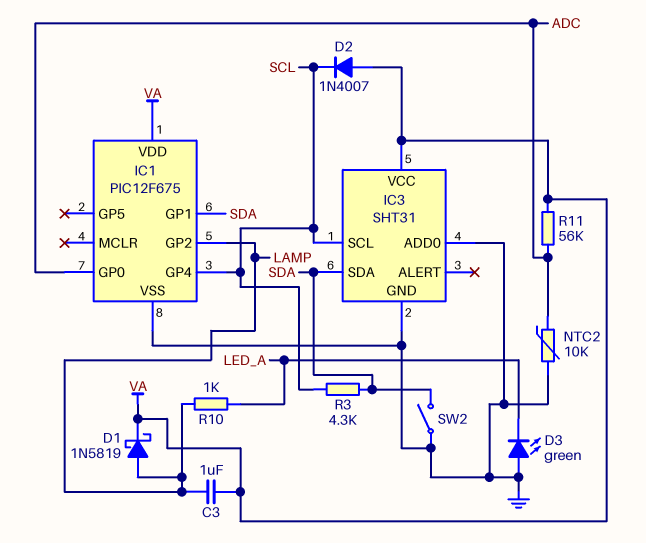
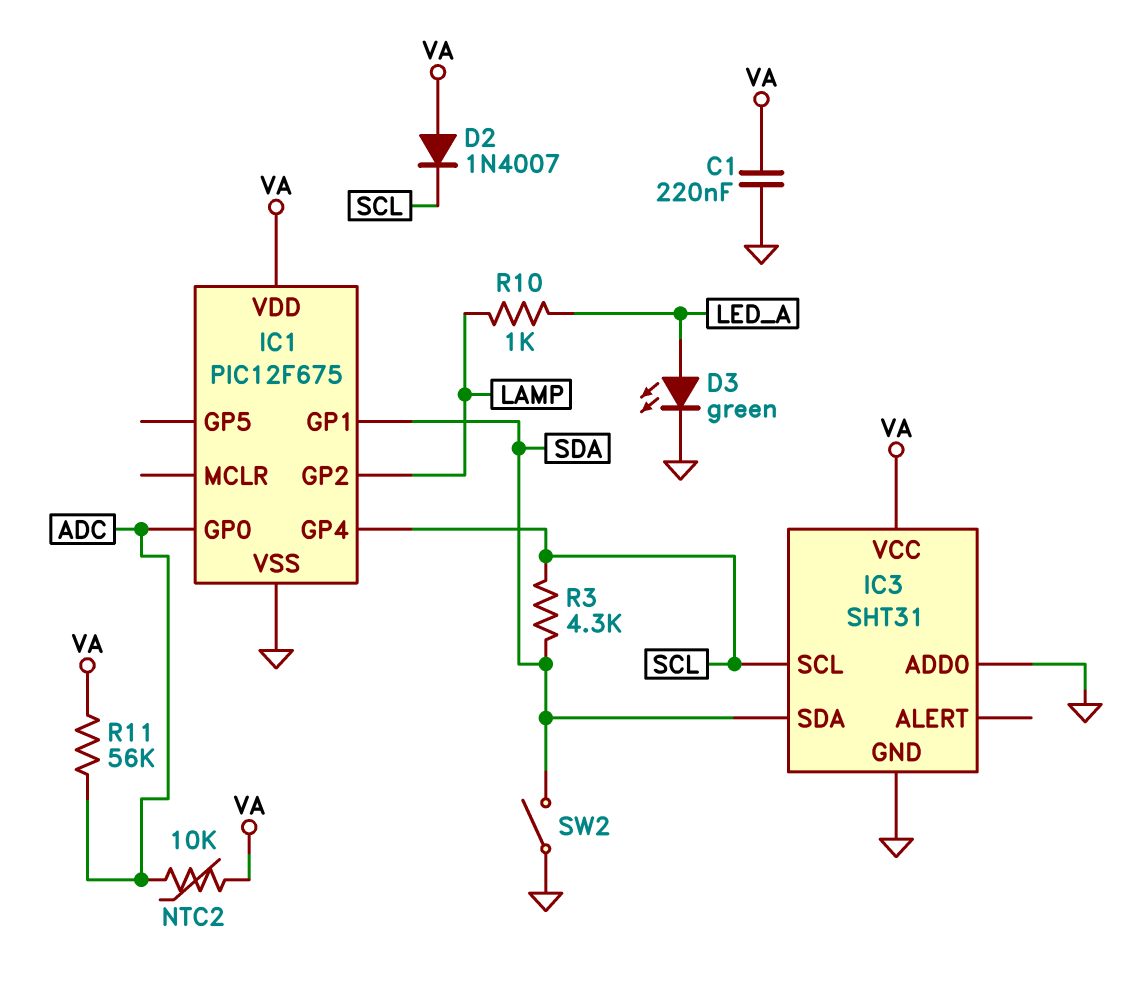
C1: none -> 220nF (GND, VA)
C3: 1uF (LAMP, VA) -> none
D1: schottky 1N5819 (A LAMP, K VA) -> none
D3: LED green (A GND, K LED_A) -> LED green (A LED_A, K GND)
NTC2: 10k (ADC, GND) -> 10k (ADC, VA)

